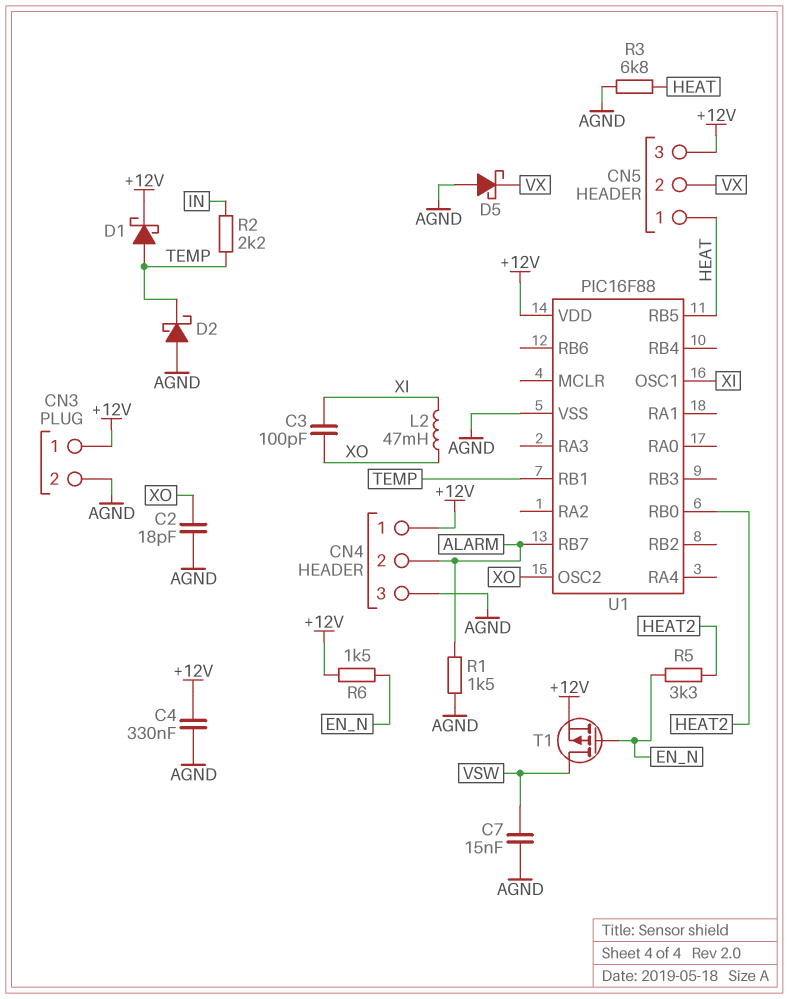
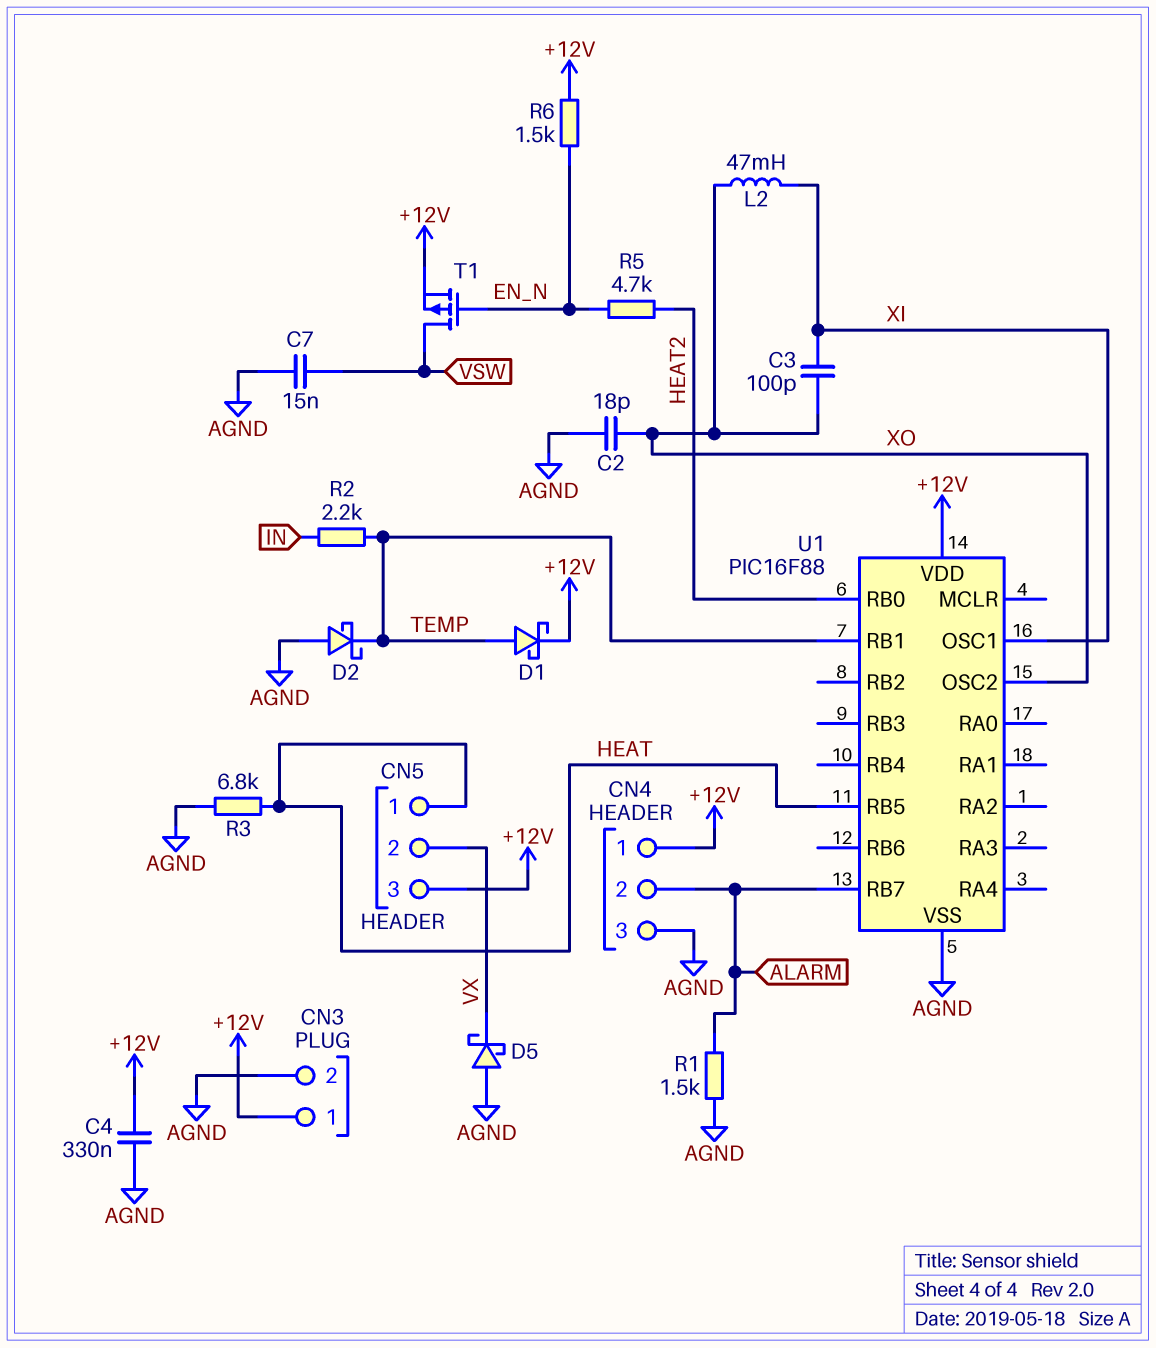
R5: 3.3k (EN_N, HEAT2) -> 4.7k (EN_N, HEAT2)

